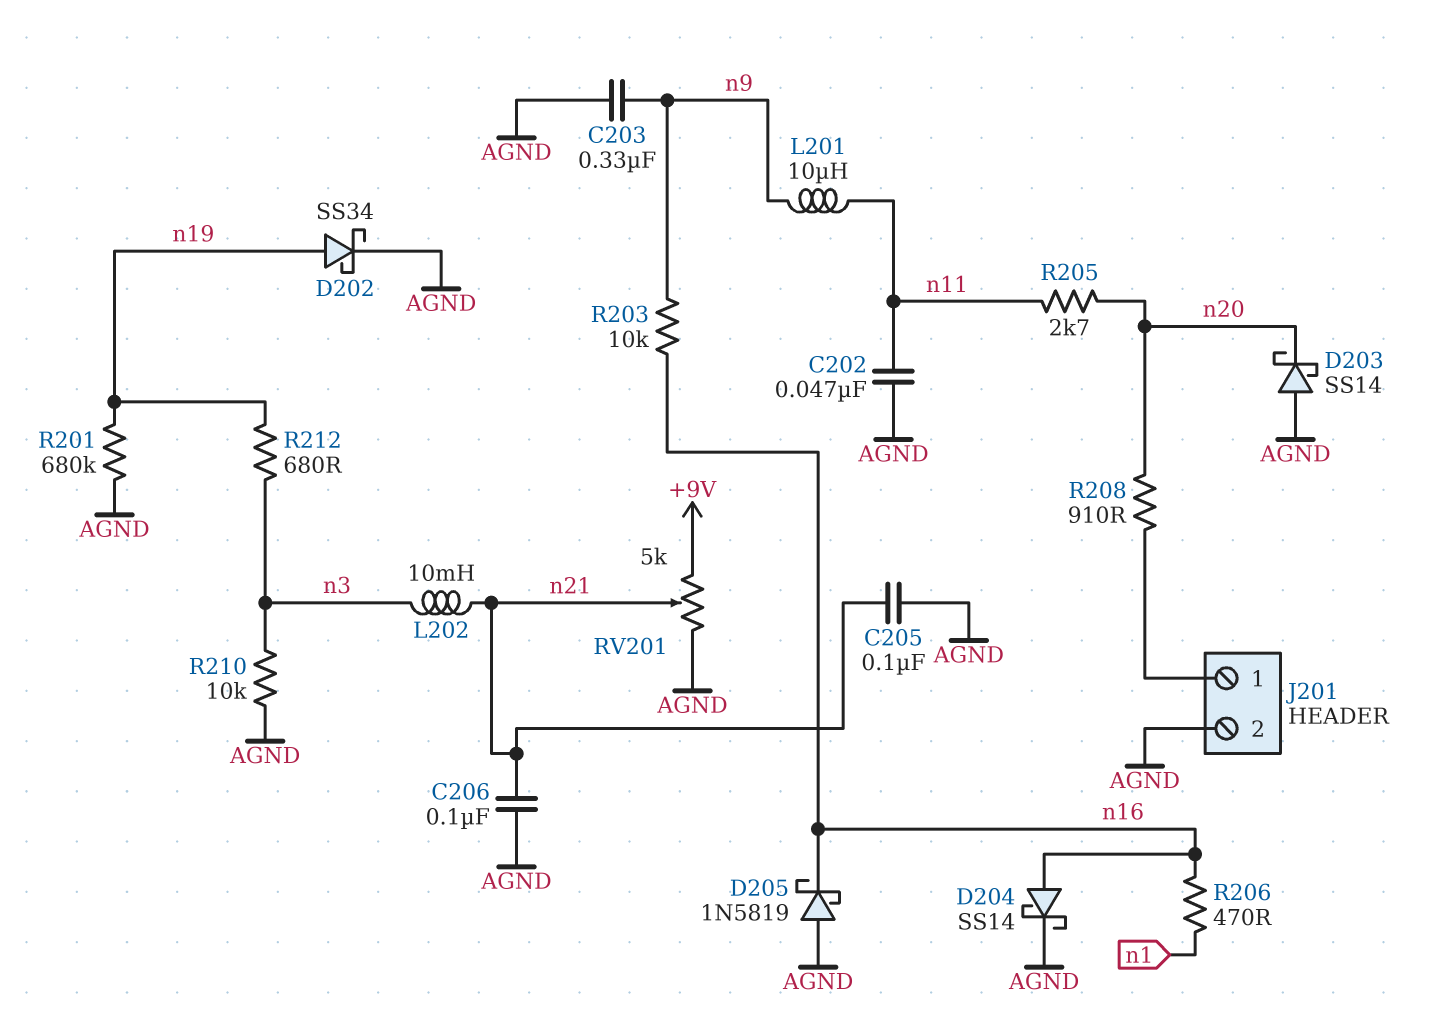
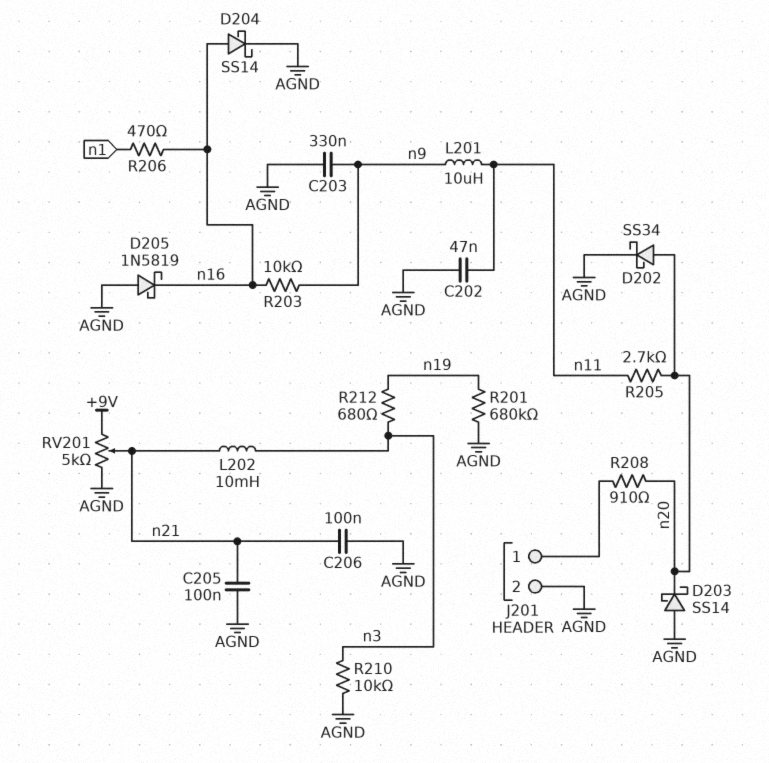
D202: schottky SS34 (A n19, K AGND) -> schottky SS34 (A n20, K AGND)

